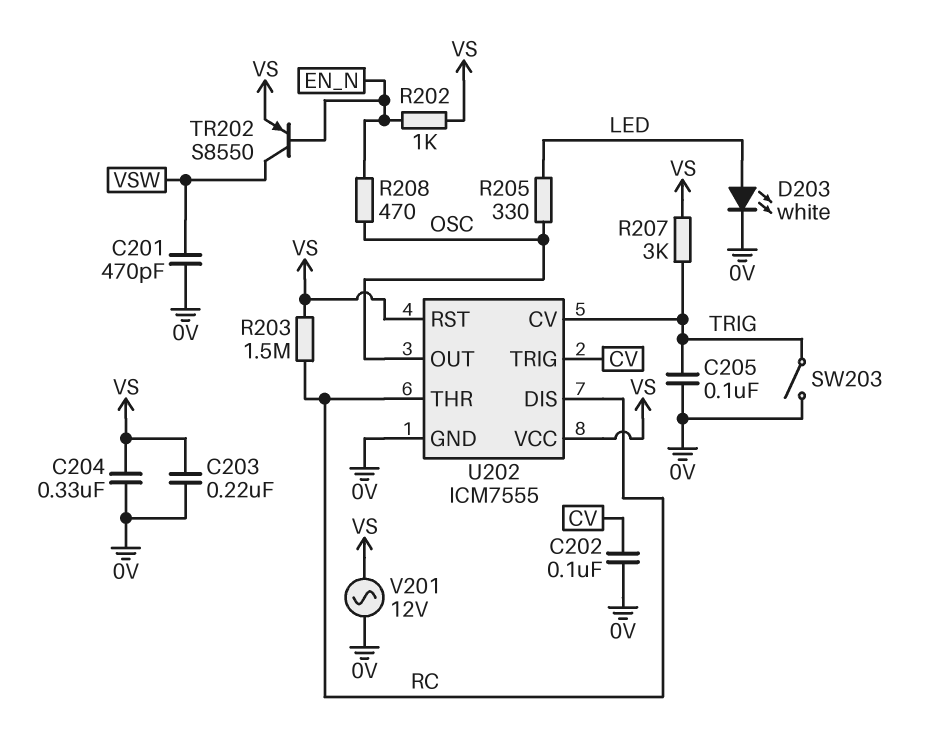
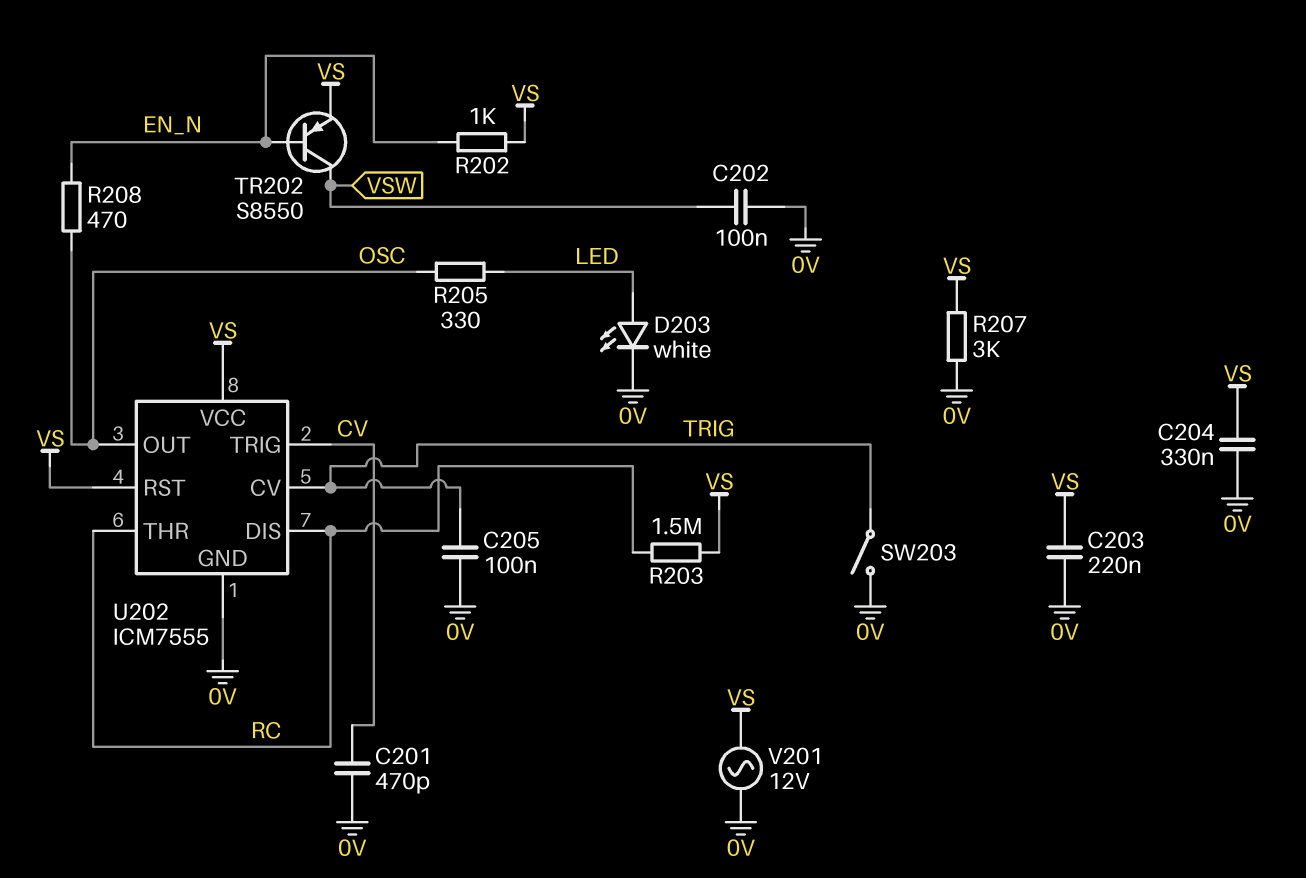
C201: 470pF (0V, VSW) -> 470pF (0V, CV)
C202: 100nF (0V, CV) -> 100nF (0V, VSW)
R207: 3k (TRIG, VS) -> 3k (0V, VS)

